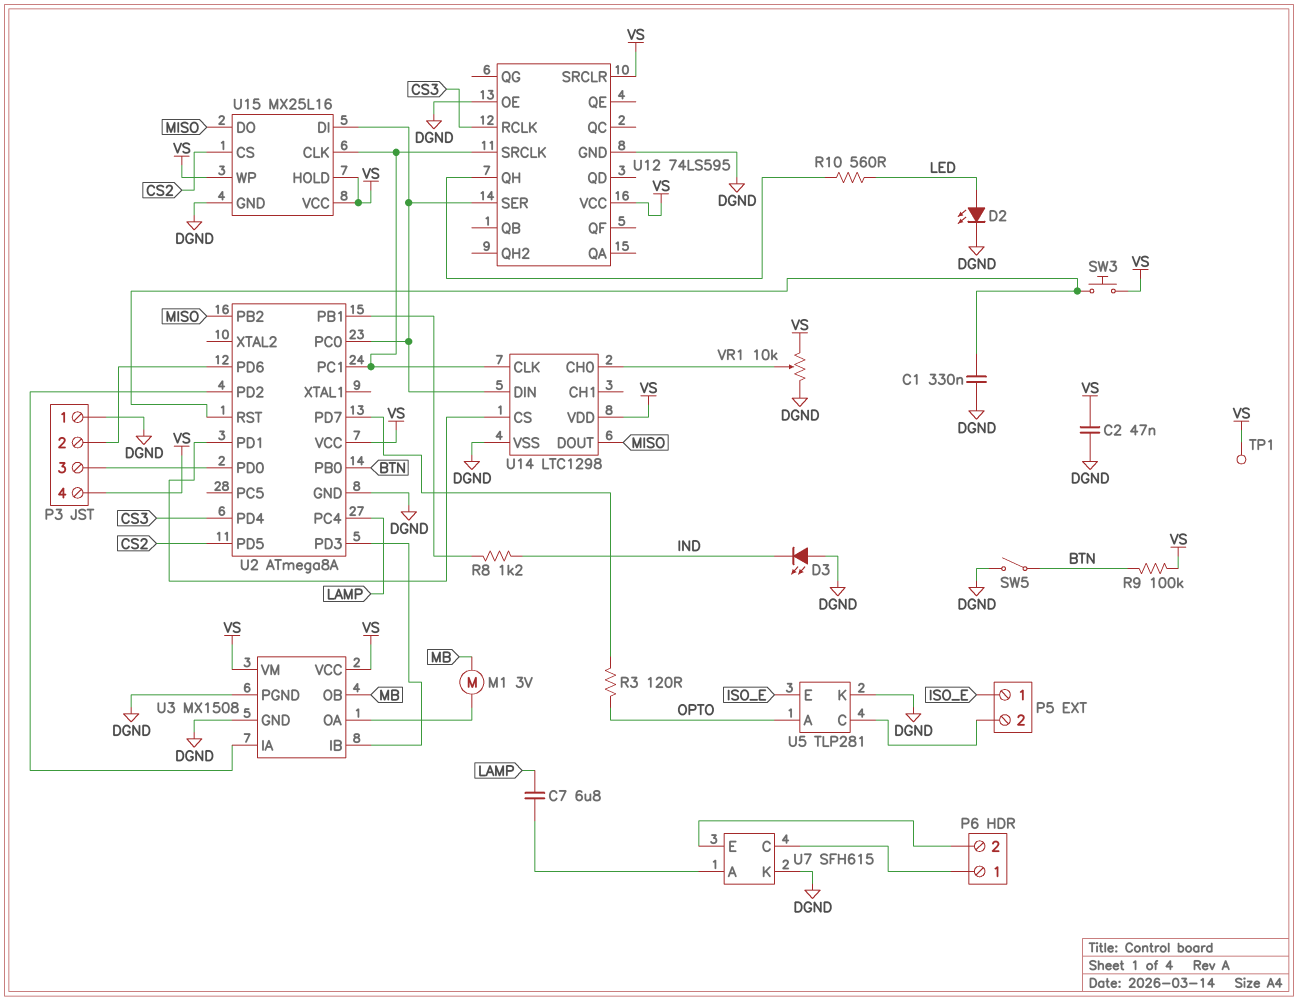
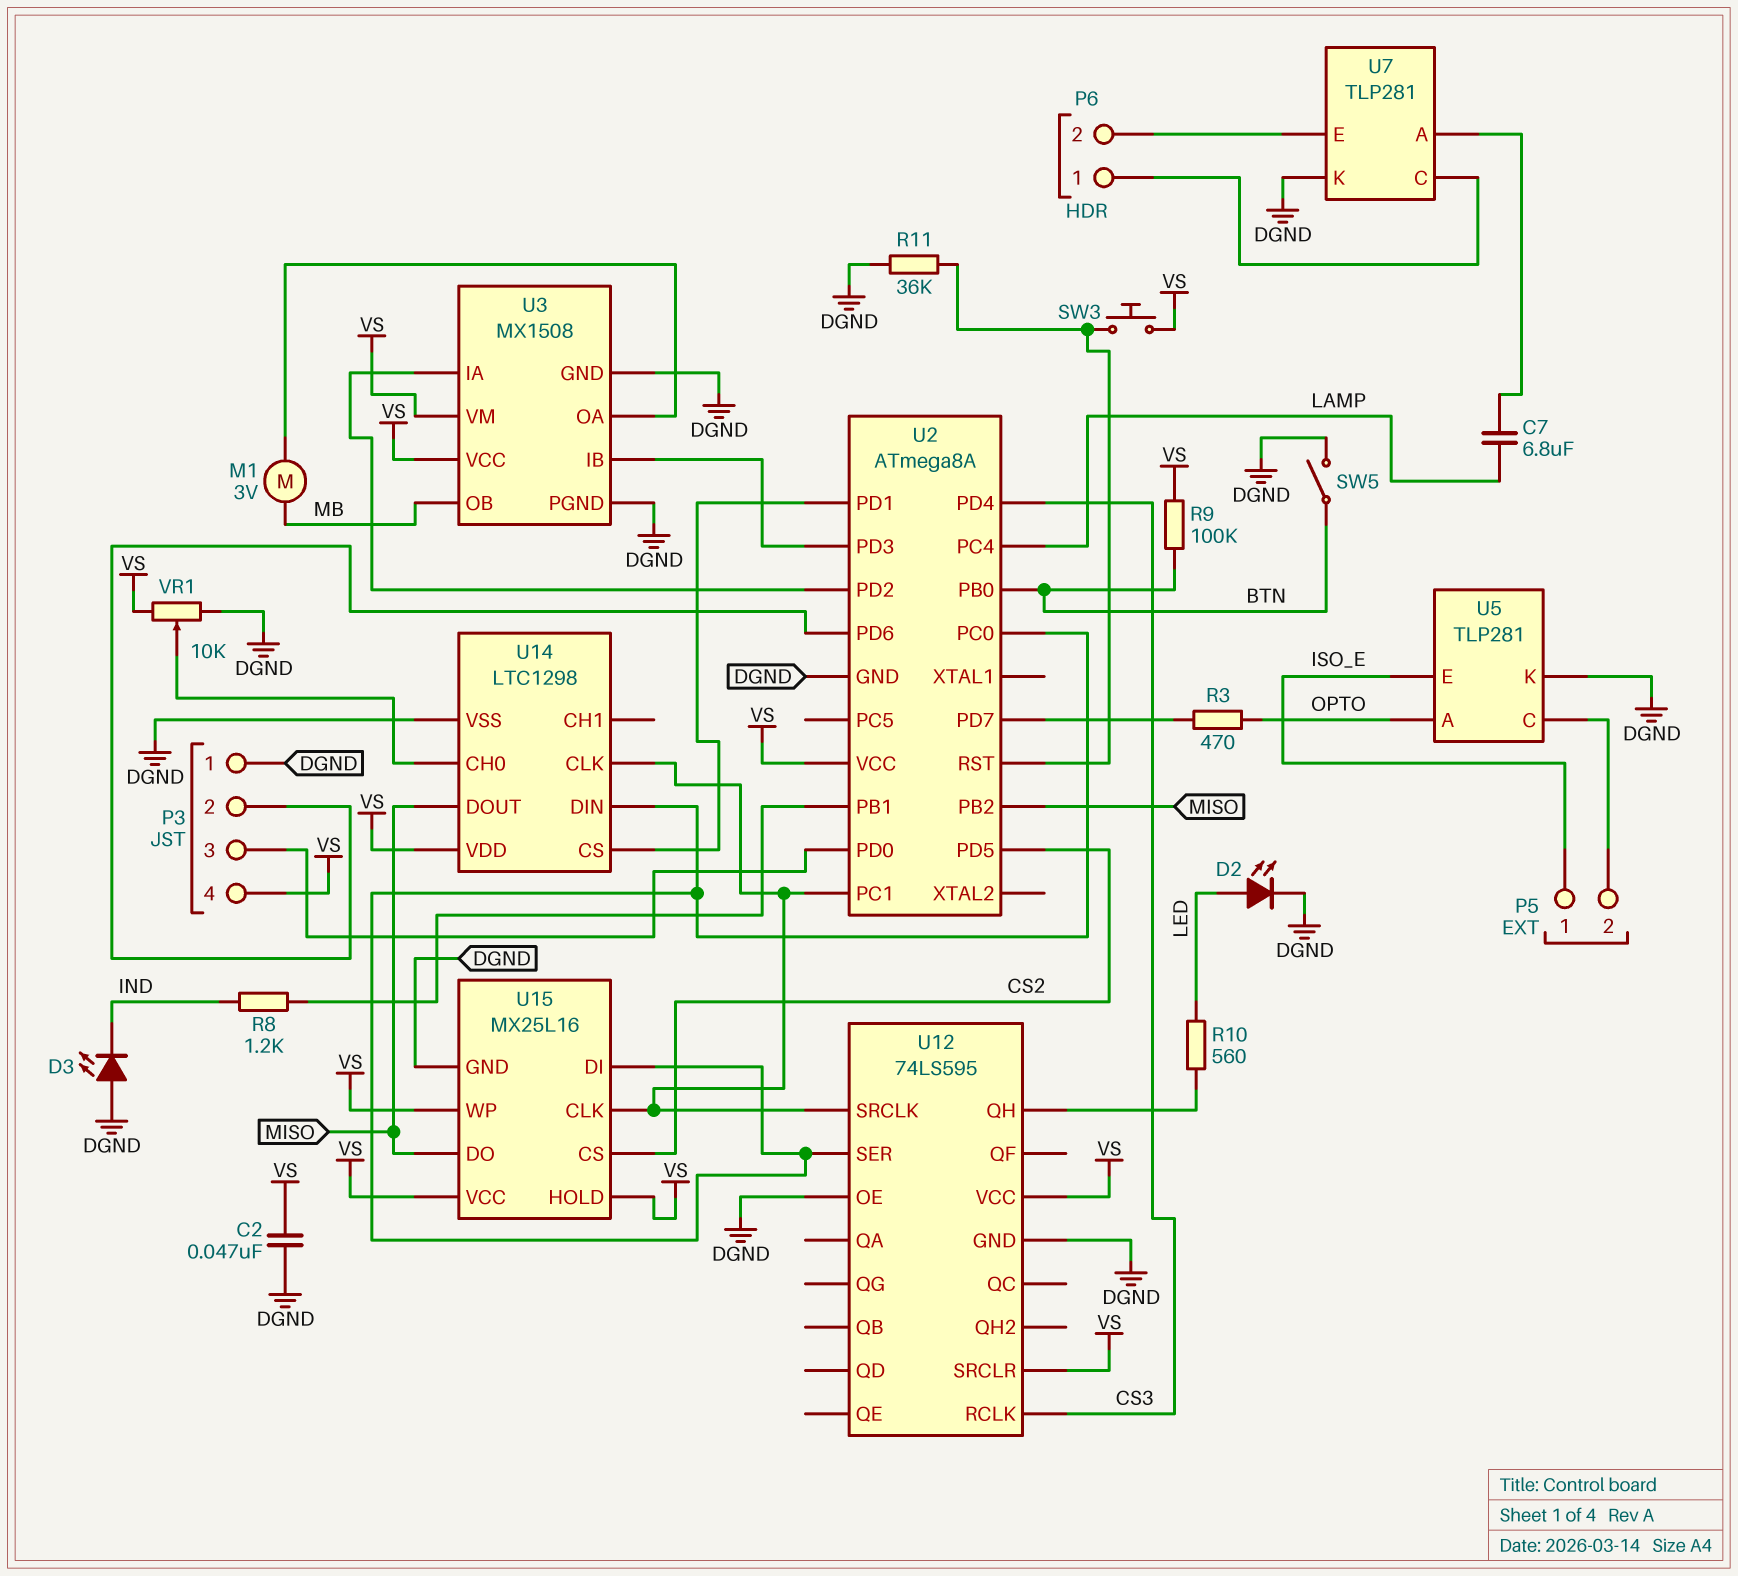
C1: 330nF (DGND, U2/RST) -> none
R3: 120 (OPTO, U2/PD7) -> 470 (OPTO, U2/PD7)
R11: none -> 36k (DGND, U2/RST)
TP1: test point (VS) -> none
U7: SFH615 -> TLP281

